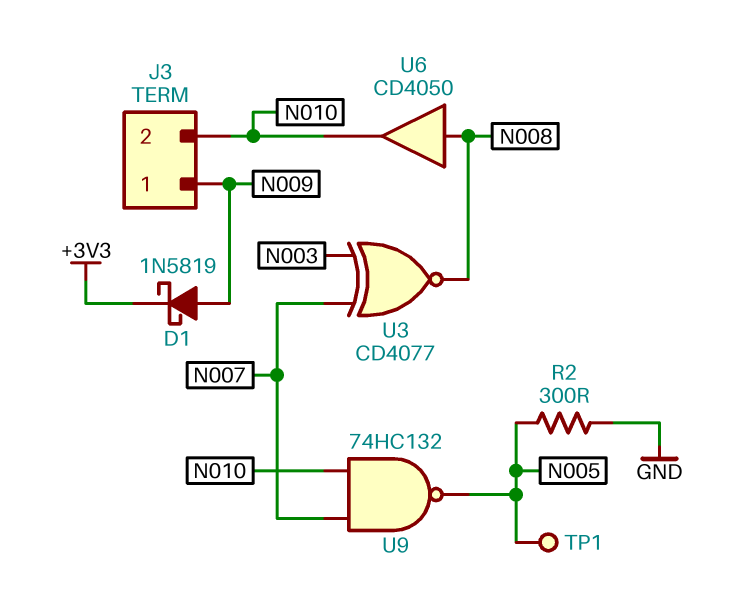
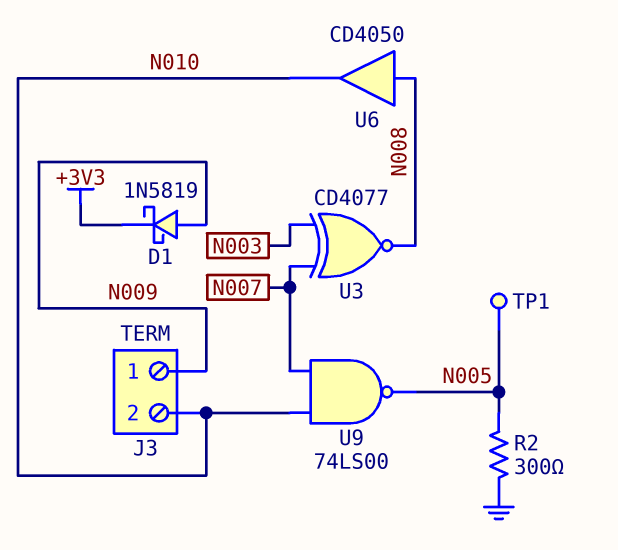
U9: NAND 74HC132 (in N007, in N010, out N005) -> NAND 74LS00 (in N007, in N010, out N005)

